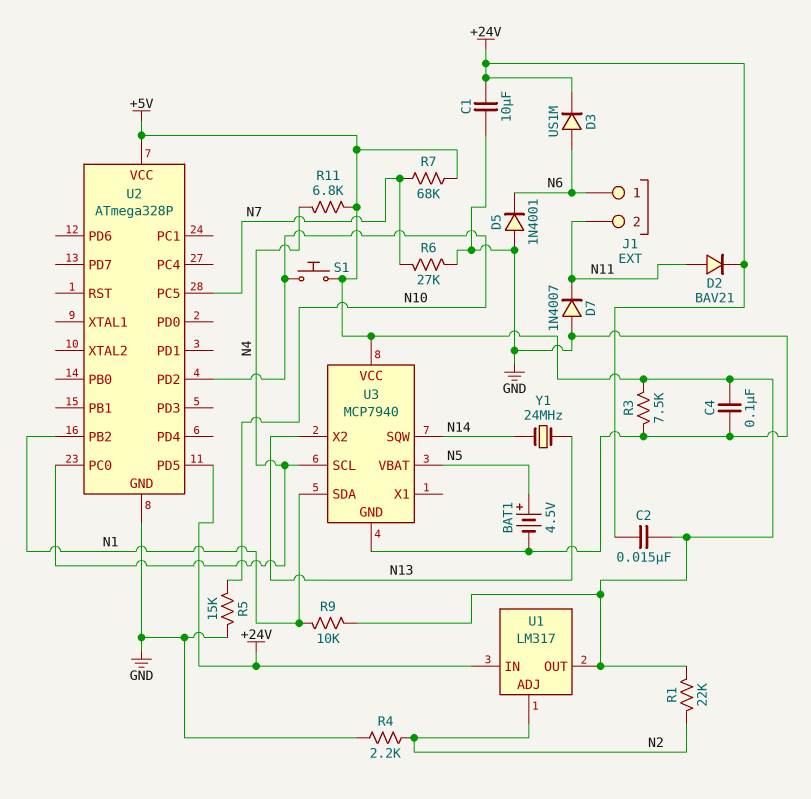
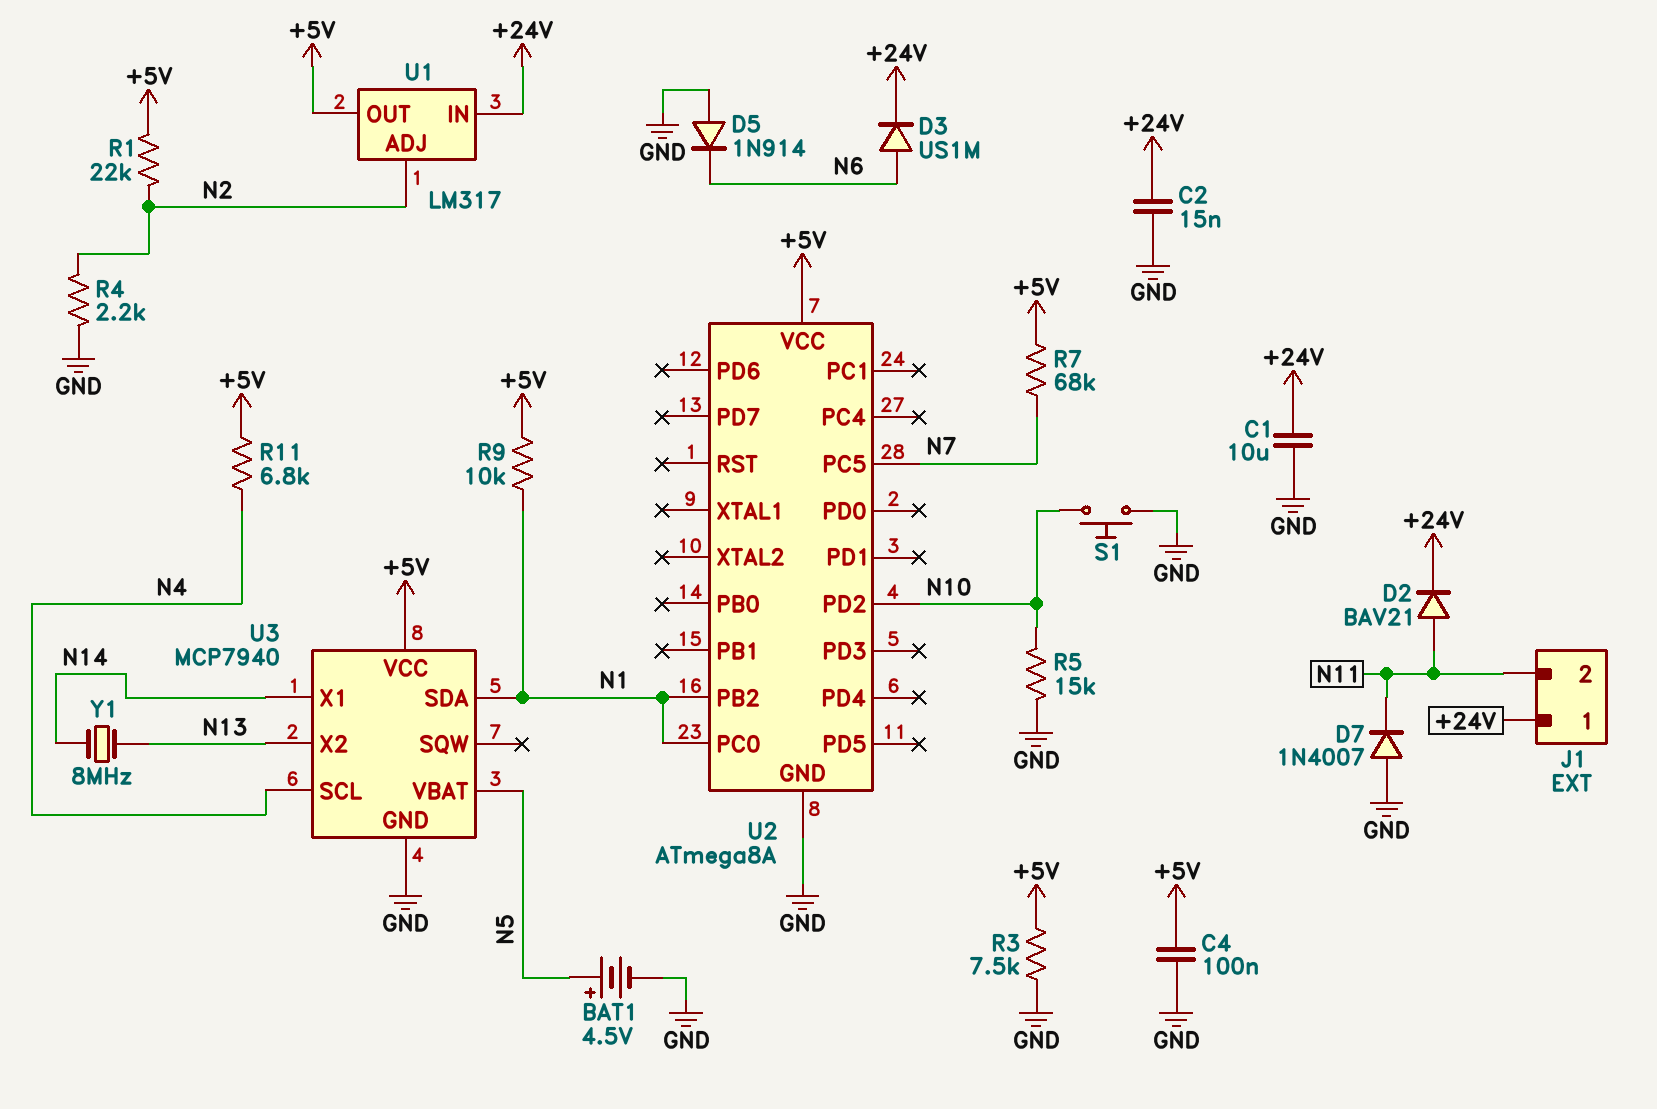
C2: 15nF (+5V, +24V) -> 15nF (+24V, GND)
D5: diode 1N4001 (A GND, K N6) -> diode 1N914 (A GND, K N6)
J1 pin 1: N6 -> +24V
R6: 27k (GND, N7) -> none
S1: button (+5V, N10) -> button (GND, N10)
U2: ATmega328P -> ATmega8A
U2 pin PC0: N4 -> N1
U2 pin PD5: +24V -> none
U3 pin SQW: N14 -> none
U3 pin X1: none -> N14
Y1: 24MHz (N13, N14) -> 8MHz (N13, N14)

